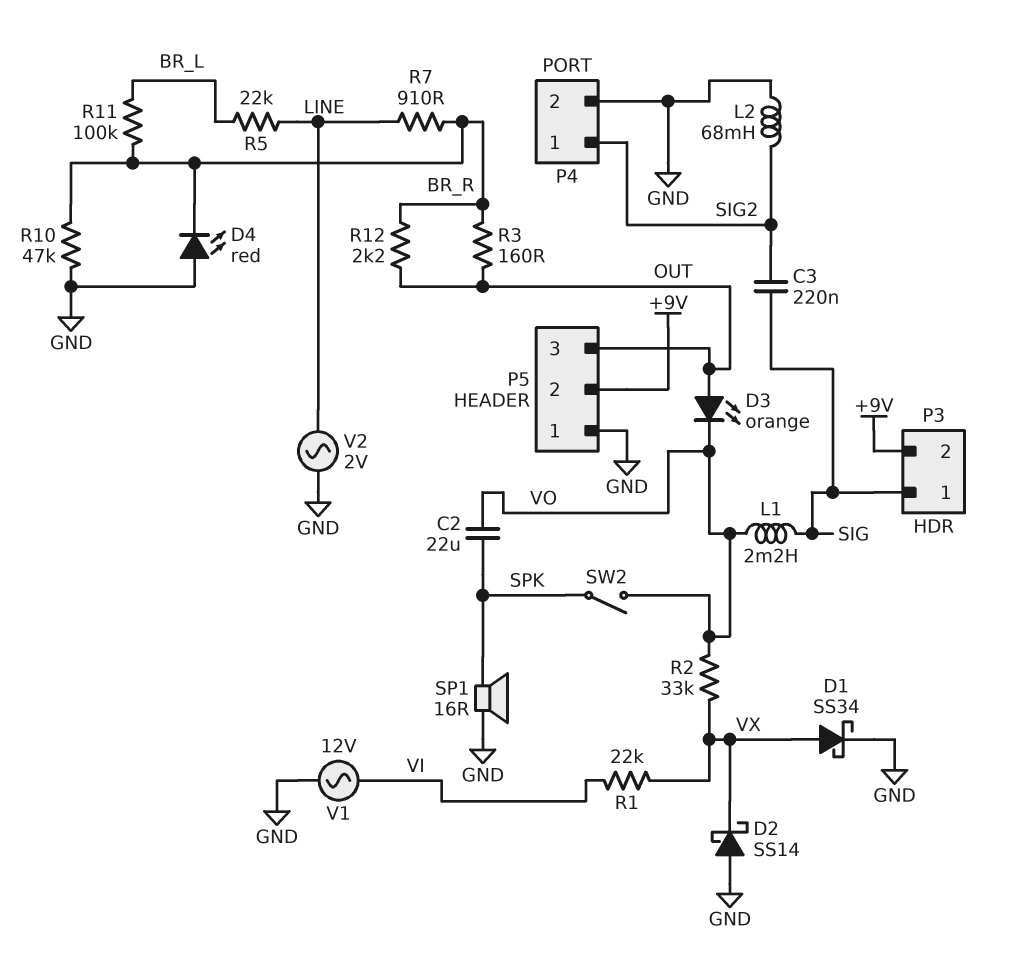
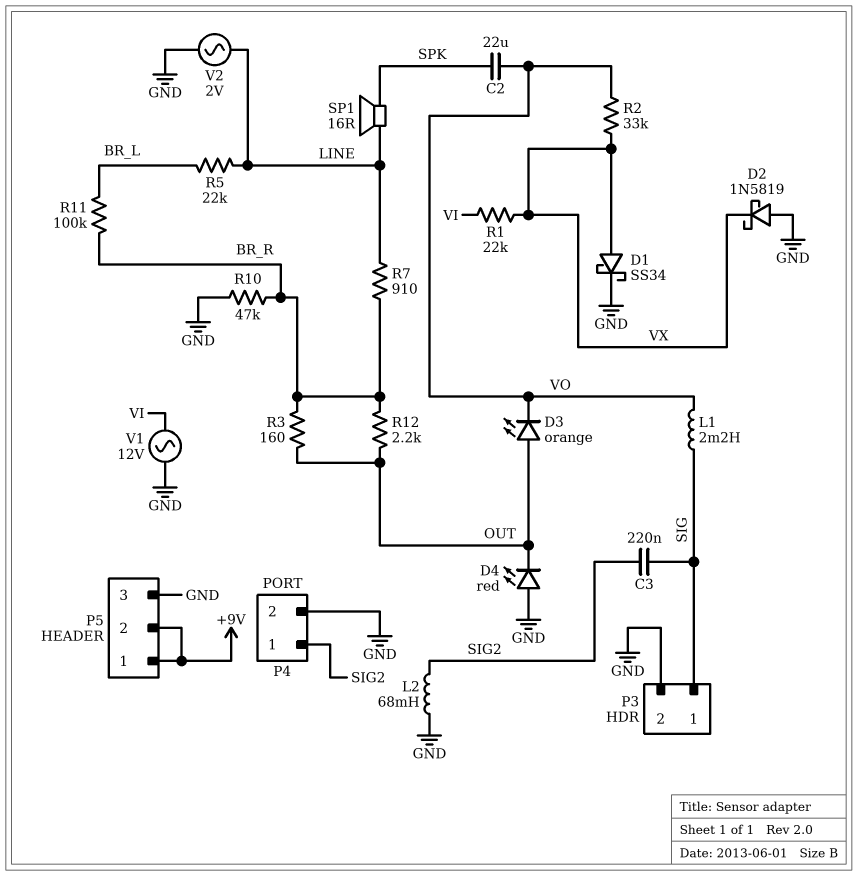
D2: schottky SS14 (A GND, K VX) -> schottky 1N5819 (A GND, K VX)
D4: LED red (A GND, K BR_R) -> LED red (A GND, K OUT)
P3 pin 2: +9V -> GND
P5 pin 1: GND -> +9V
P5 pin 3: OUT -> GND
SP1: speaker 16R (GND, SPK) -> speaker 16R (LINE, SPK)
SW2: switch (SPK, VO) -> none

